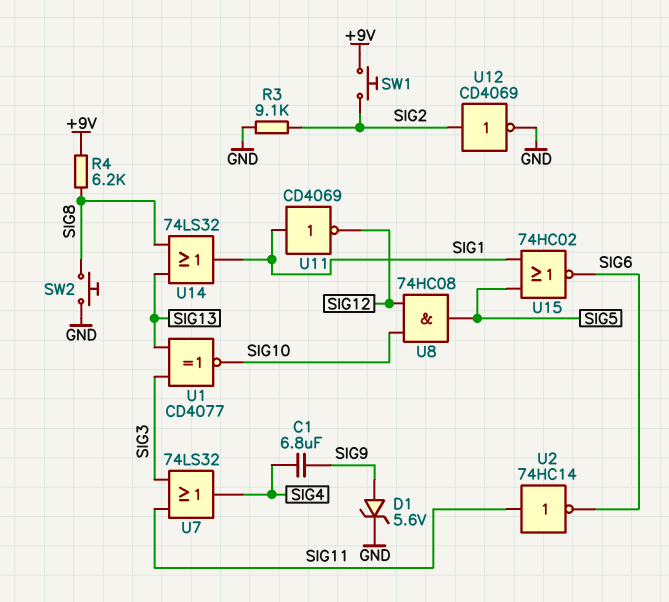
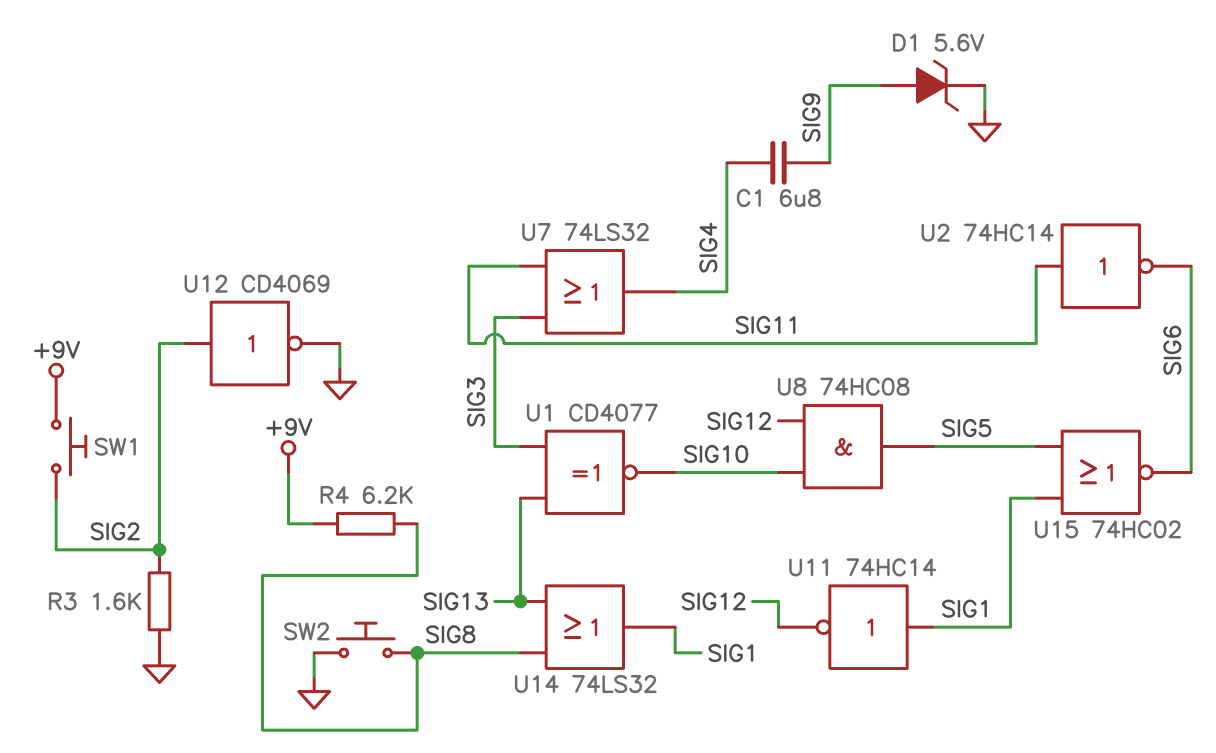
R3: 9.1k (GND, SIG2) -> 1.6k (GND, SIG2)
U11: NOT CD4069 (in SIG1, out SIG12) -> NOT 74HC14 (in SIG1, out SIG12)

